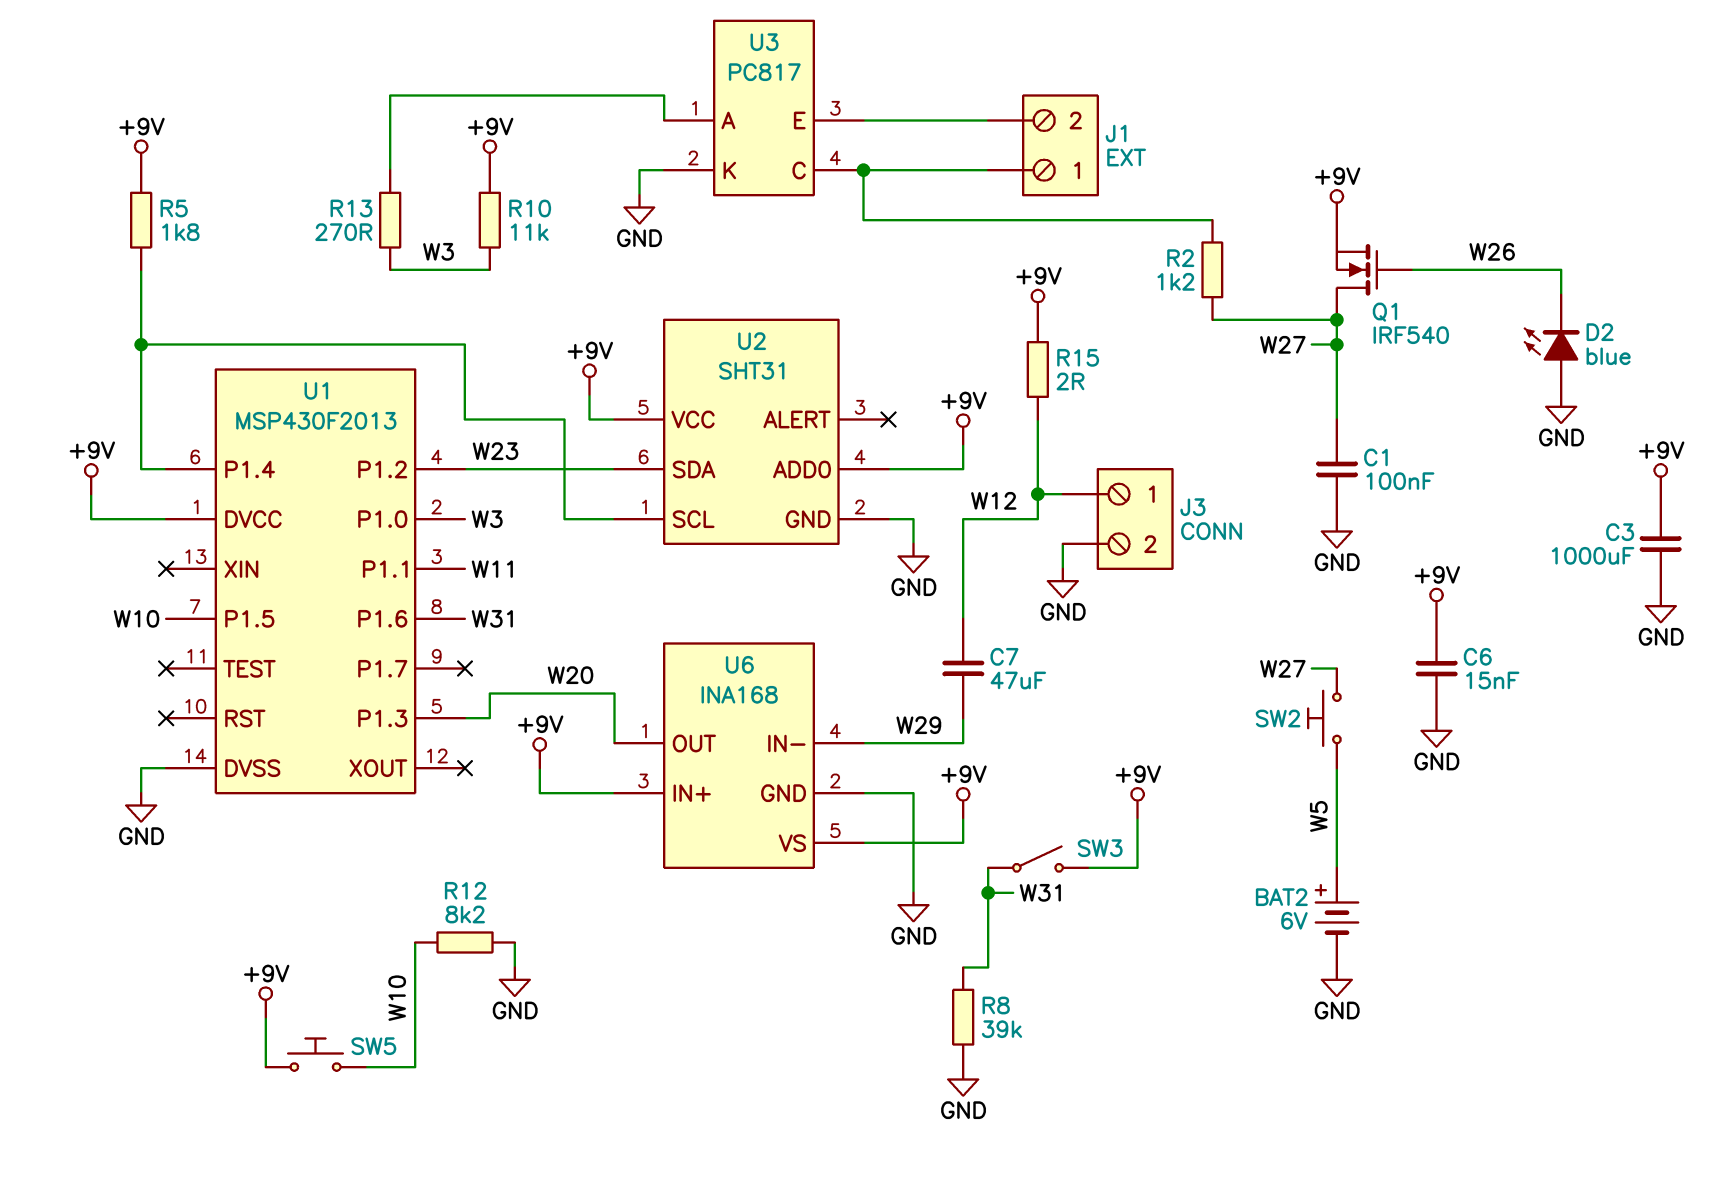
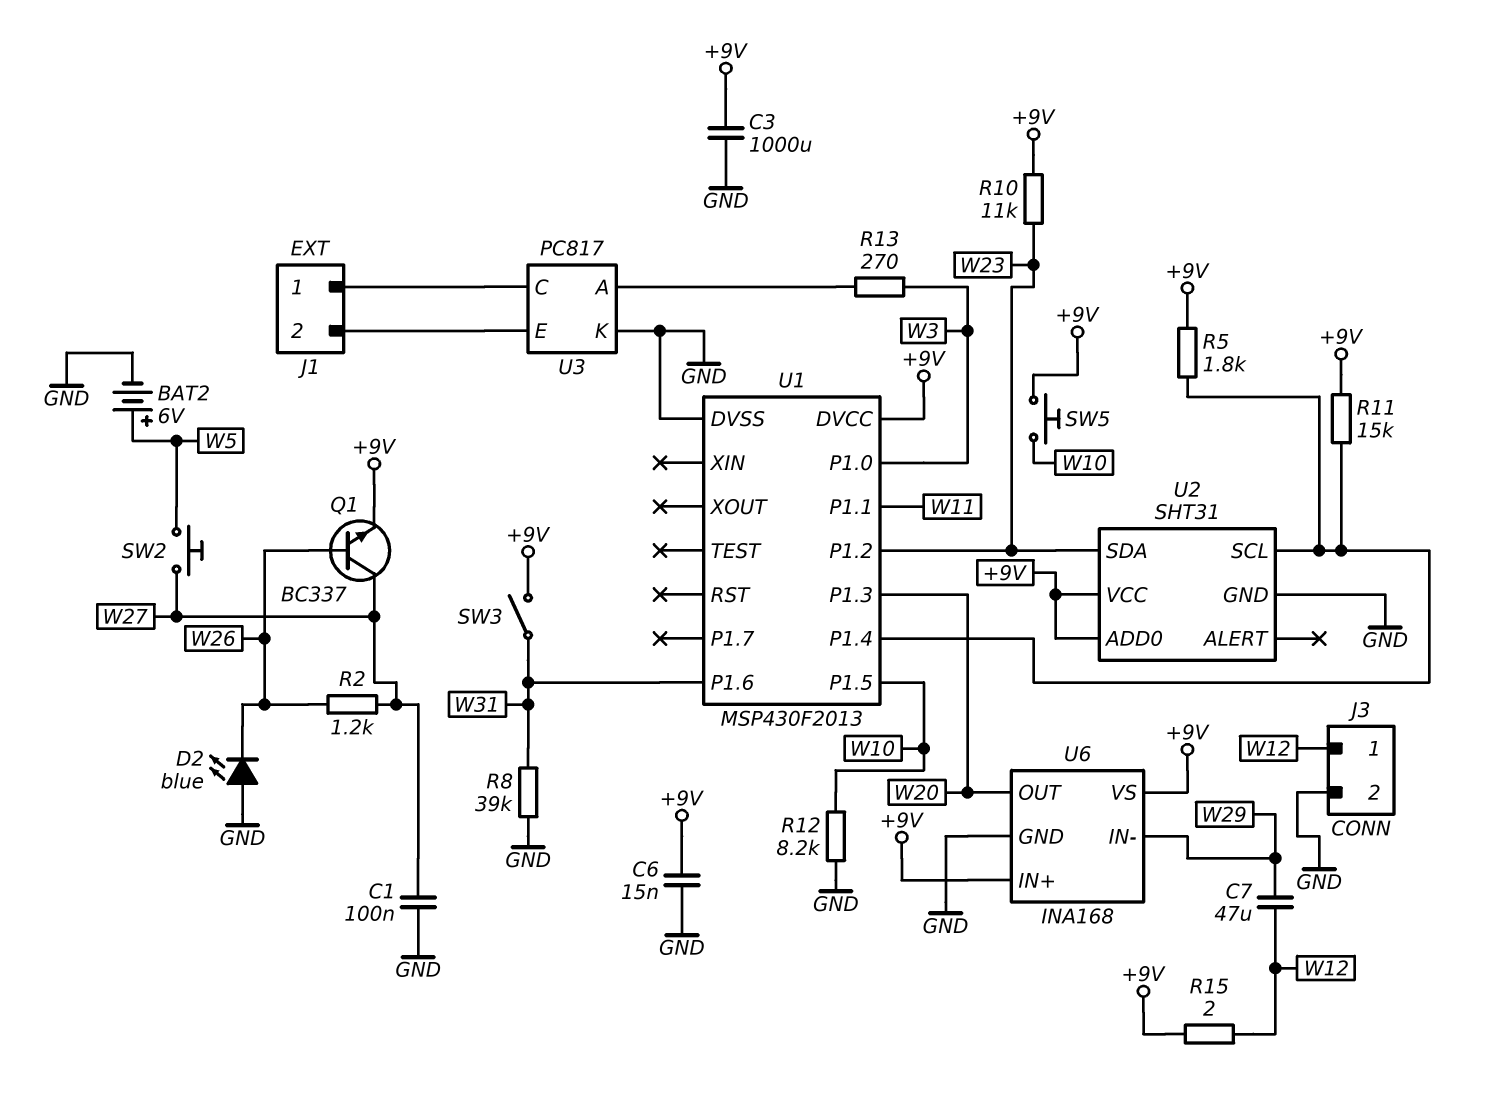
Q1: NMOS IRF540 (G W26, D W27, S +9V) -> NPN BC337 (B W26, C W27, E +9V)
R2: 1.2k (J1/1, W27) -> 1.2k (W26, W27)
R10: 11k (+9V, W3) -> 11k (+9V, W23)
R11: none -> 15k (+9V, U1/P1.4)

